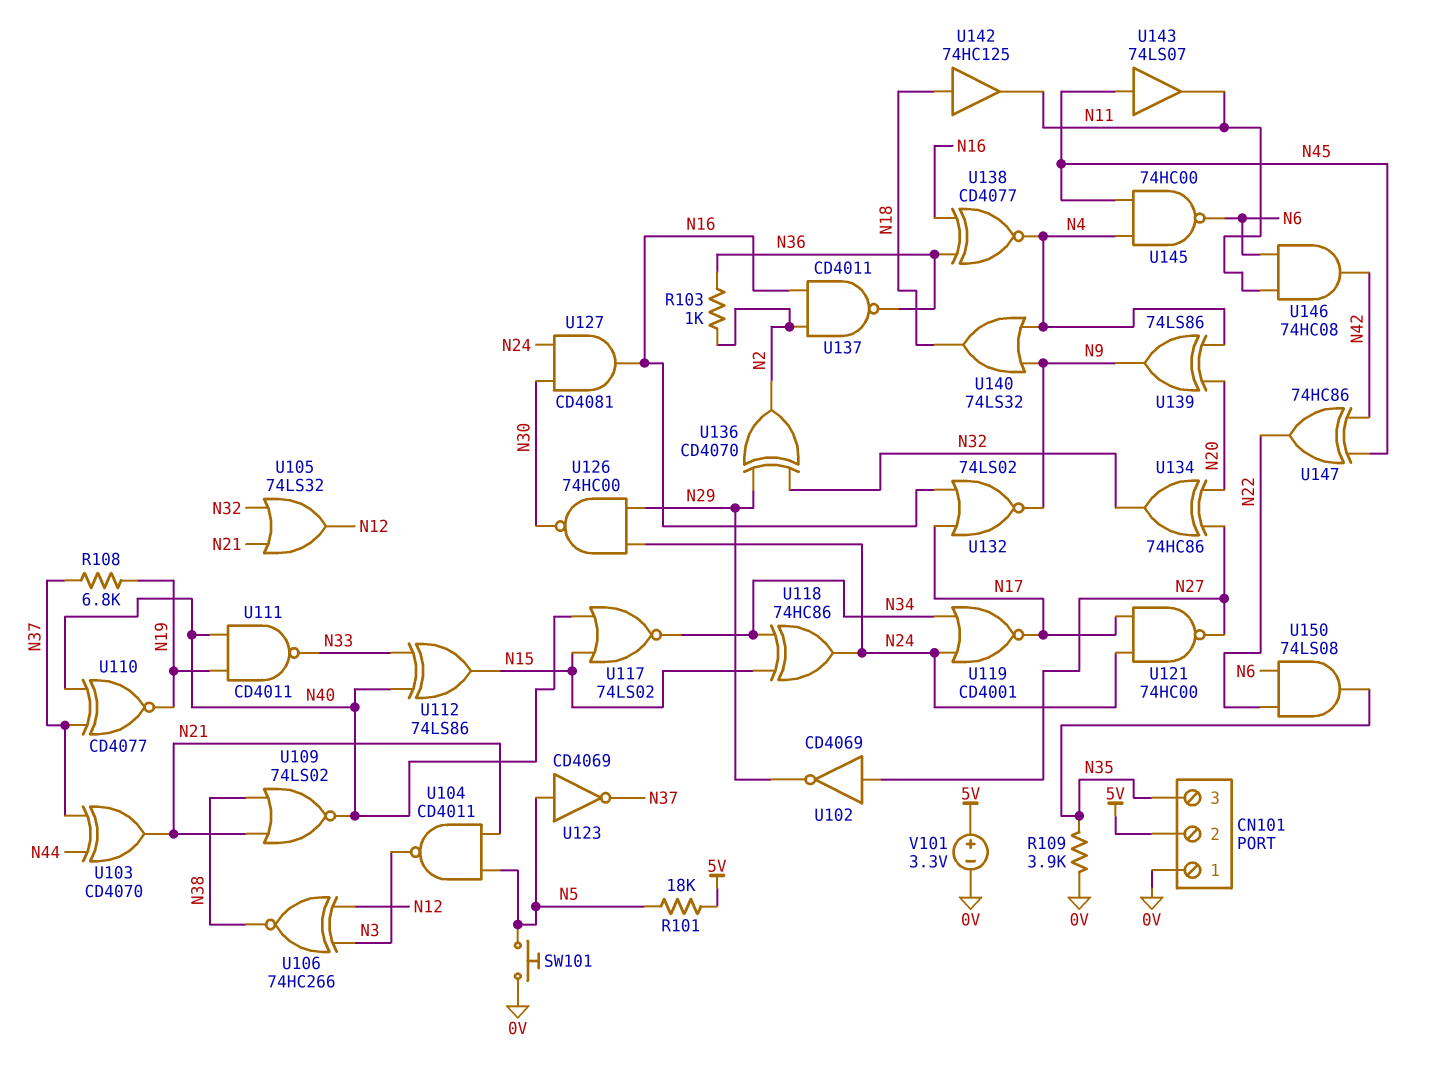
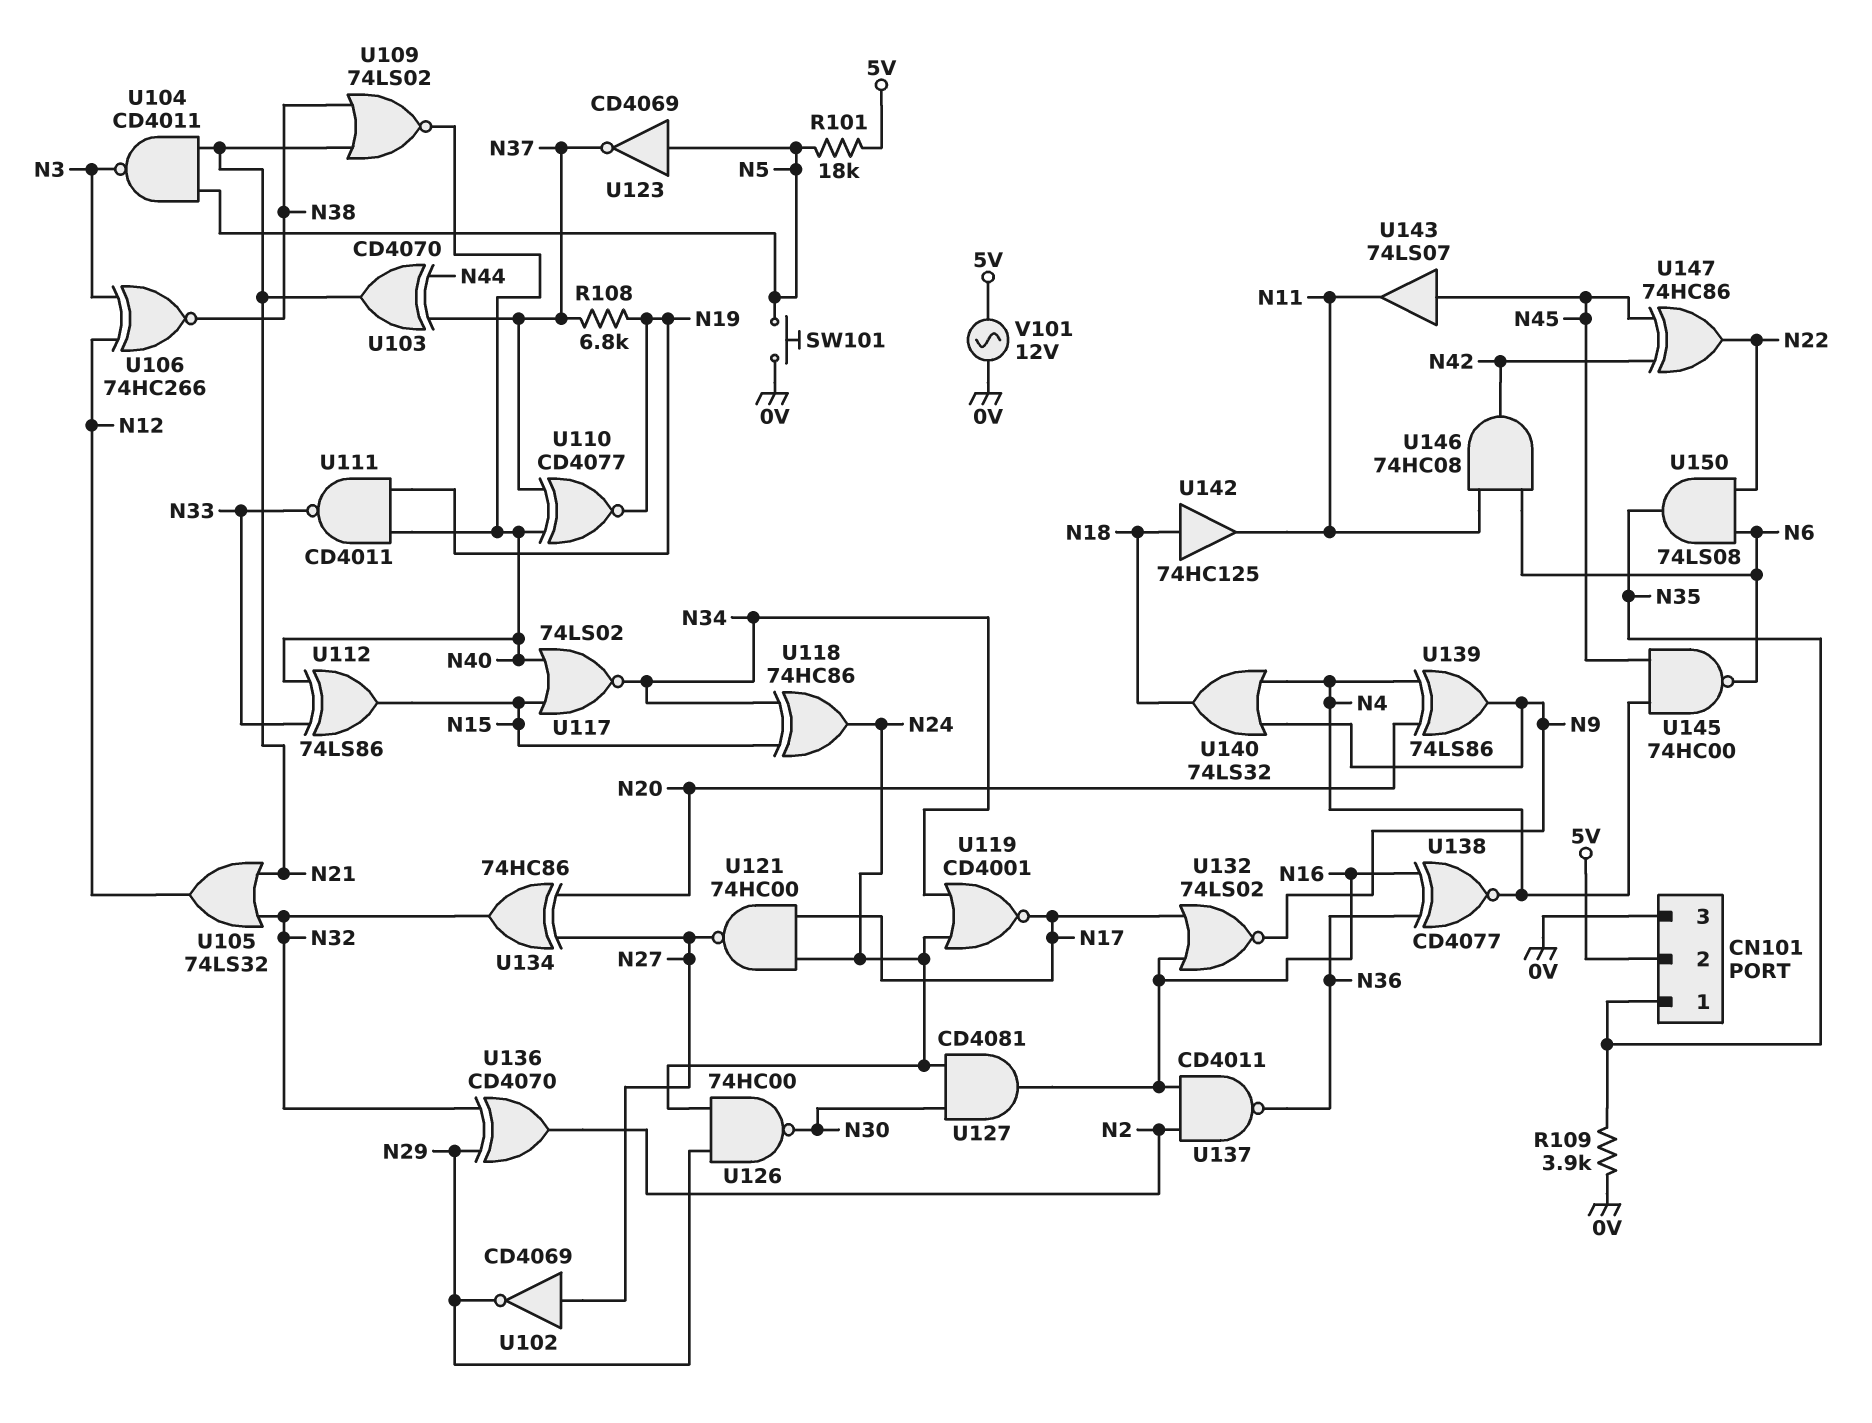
CN101 pin 1: 0V -> N35
CN101 pin 3: N35 -> 0V
R103: 1k (N2, N36) -> none
V101: 3.3V (plus 5V, minus 0V) -> AC 12V (0V, 5V)

